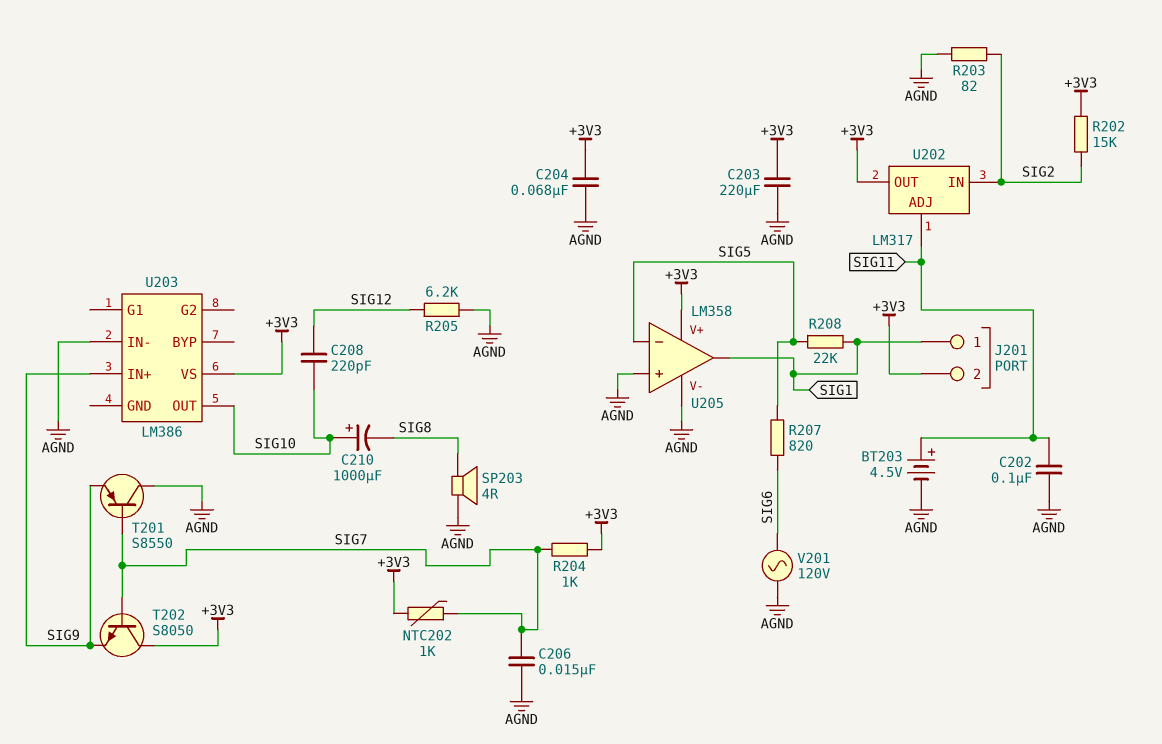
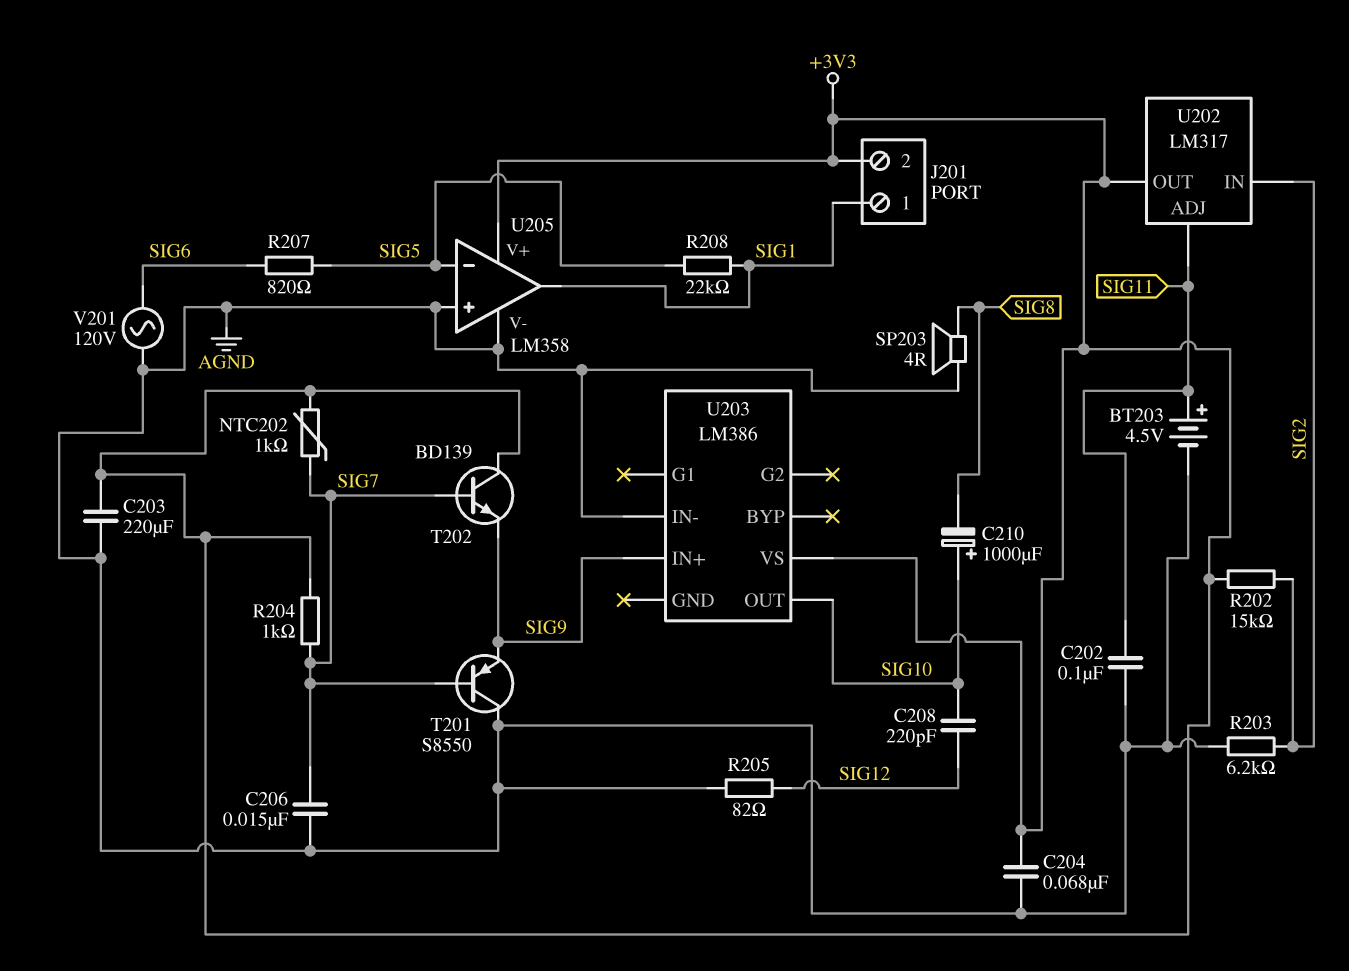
R203: 82 (AGND, SIG2) -> 6.2k (AGND, SIG2)
R205: 6.2k (AGND, SIG12) -> 82 (AGND, SIG12)
T202: NPN S8050 (B SIG7, C +3V3, E SIG9) -> NPN BD139 (B SIG7, C +3V3, E SIG9)

